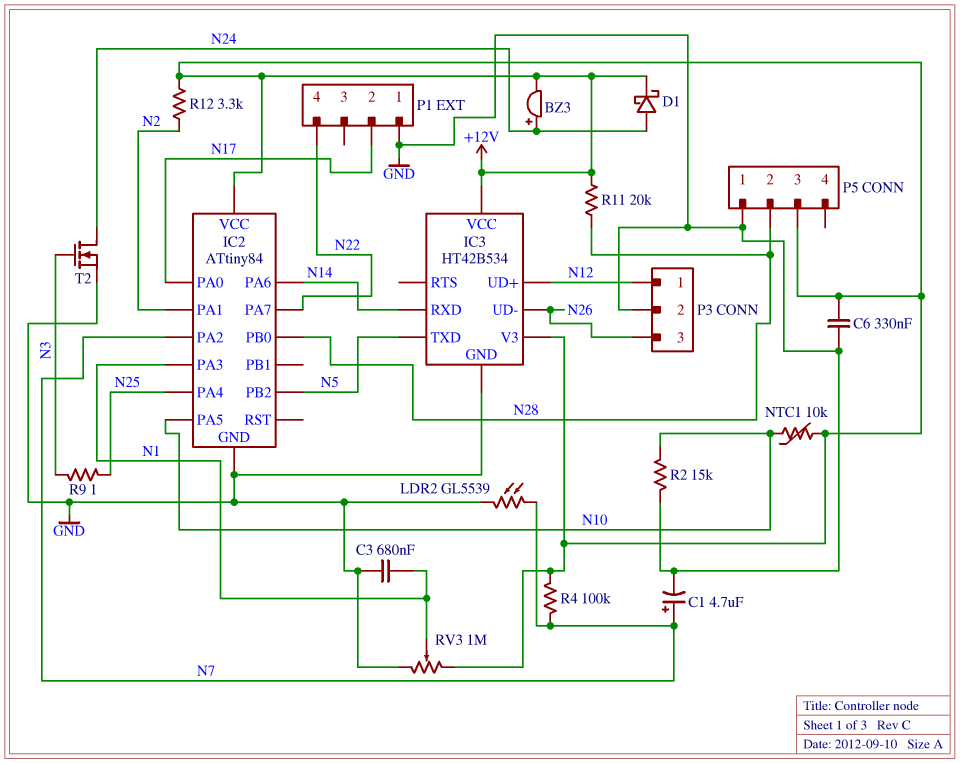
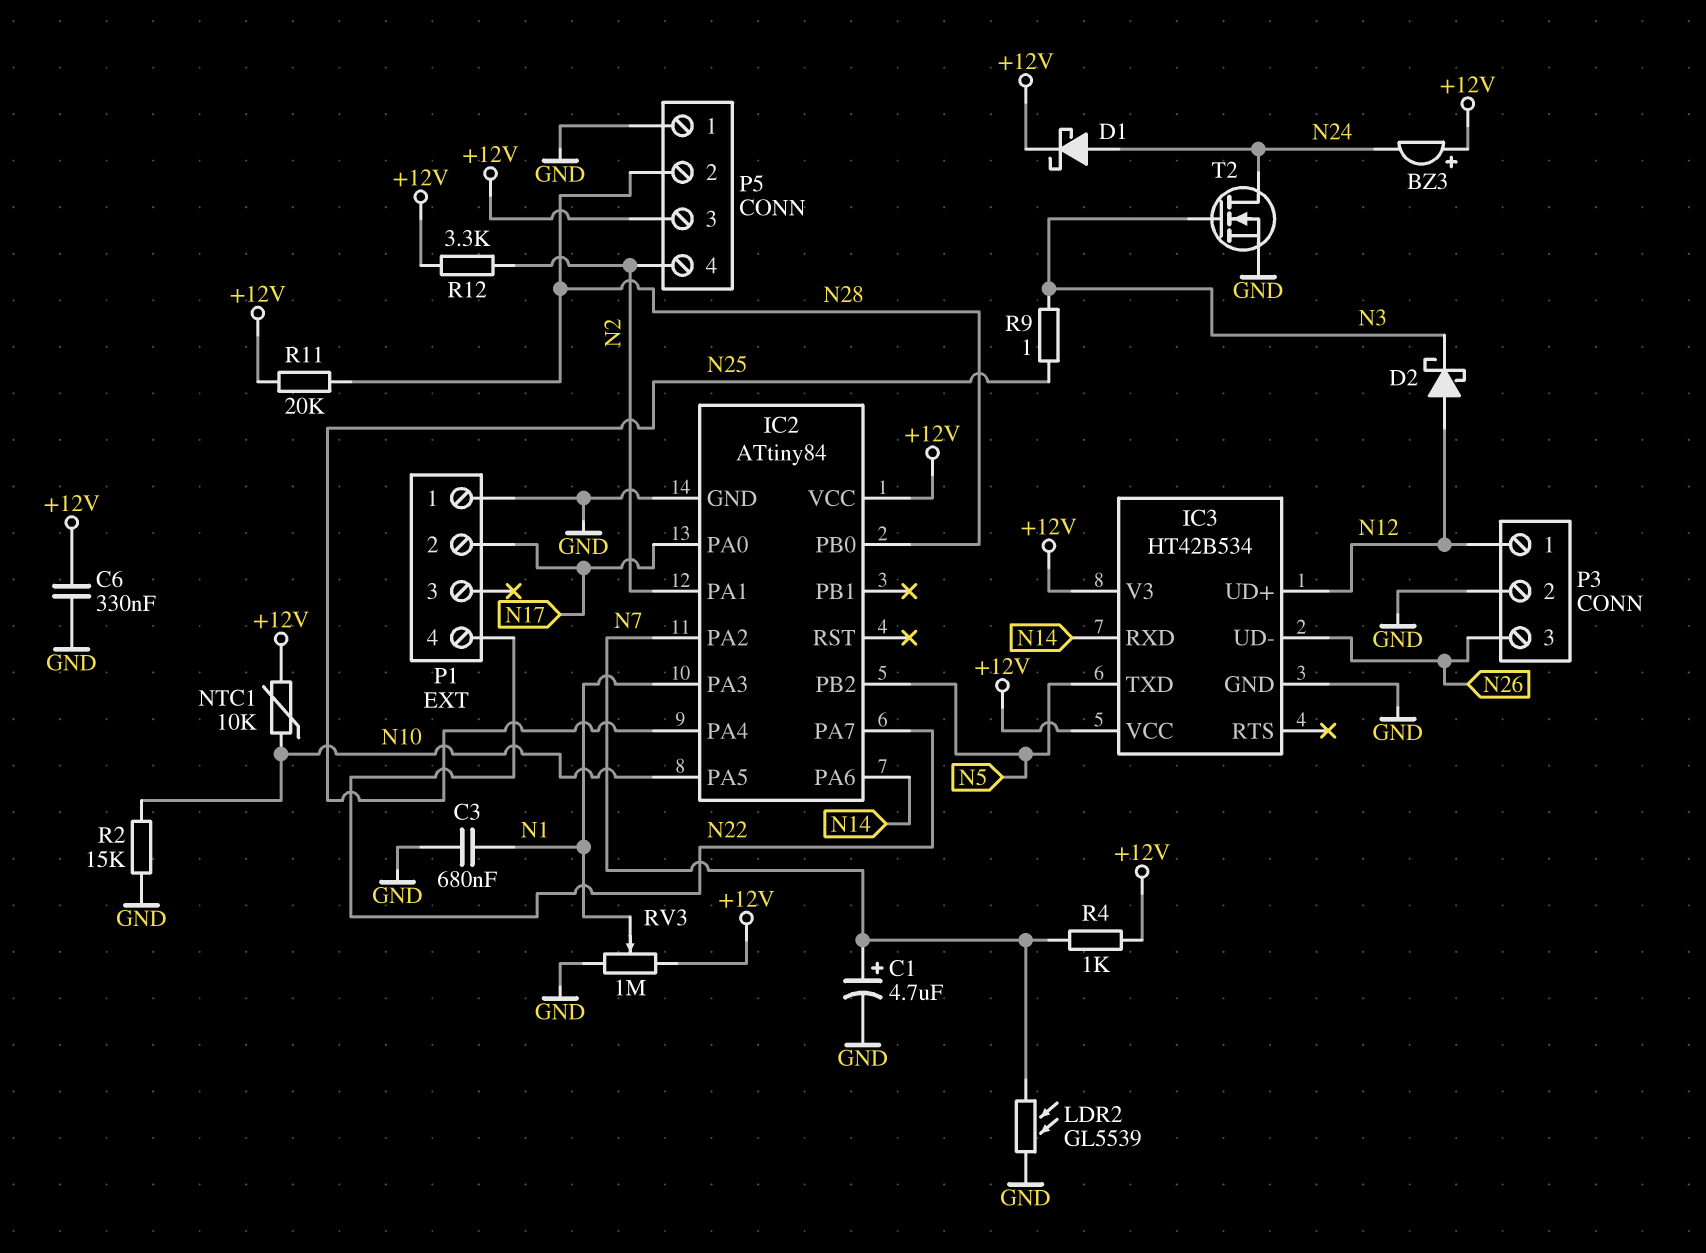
BZ3: buzzer (plus N24, minus +12V) -> buzzer (plus +12V, minus N24)
D2: none -> schottky (A N12, K N3)
P5 pin 4: none -> N2
R4: 100k (+12V, N7) -> 1k (+12V, N7)

